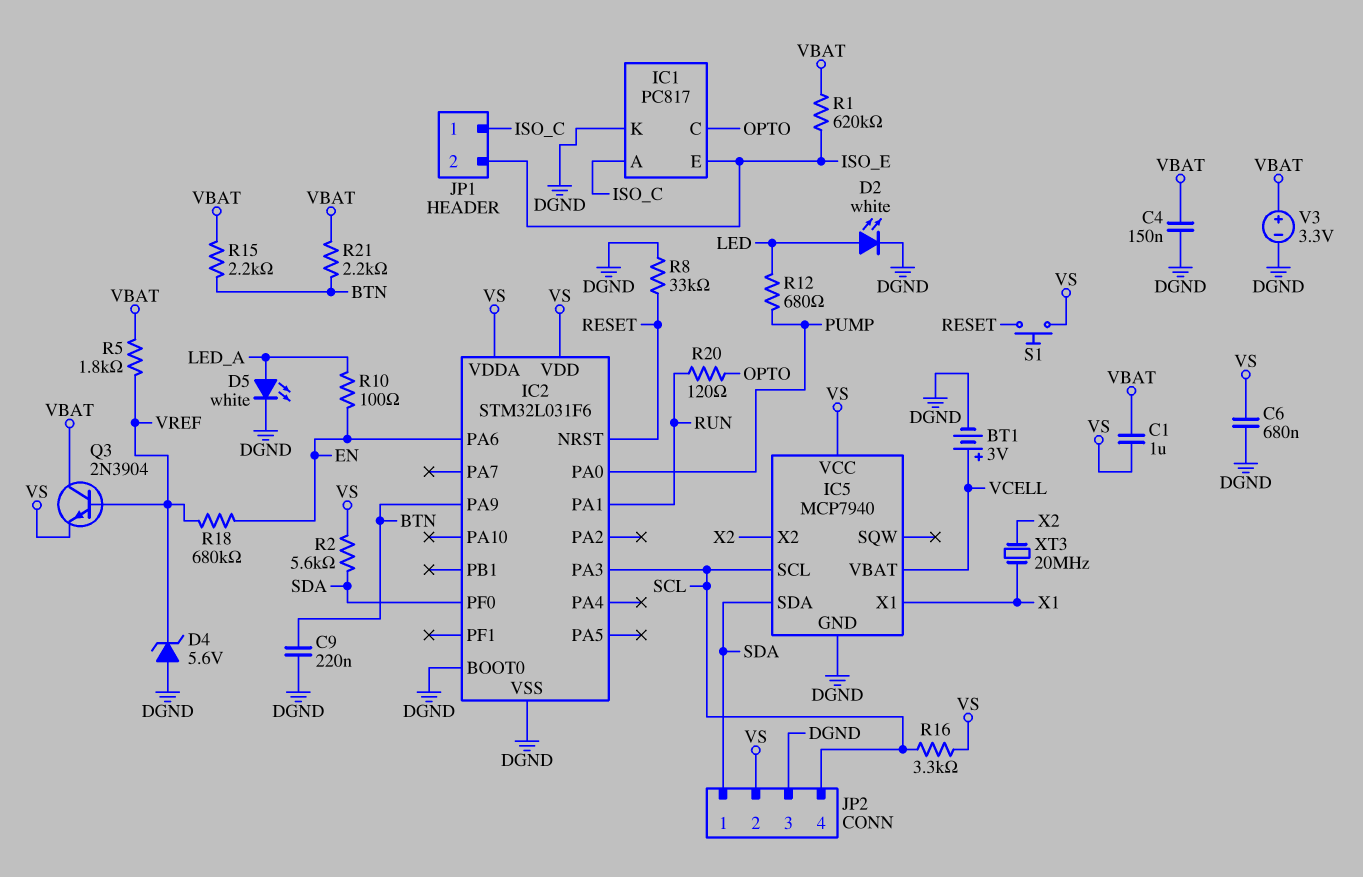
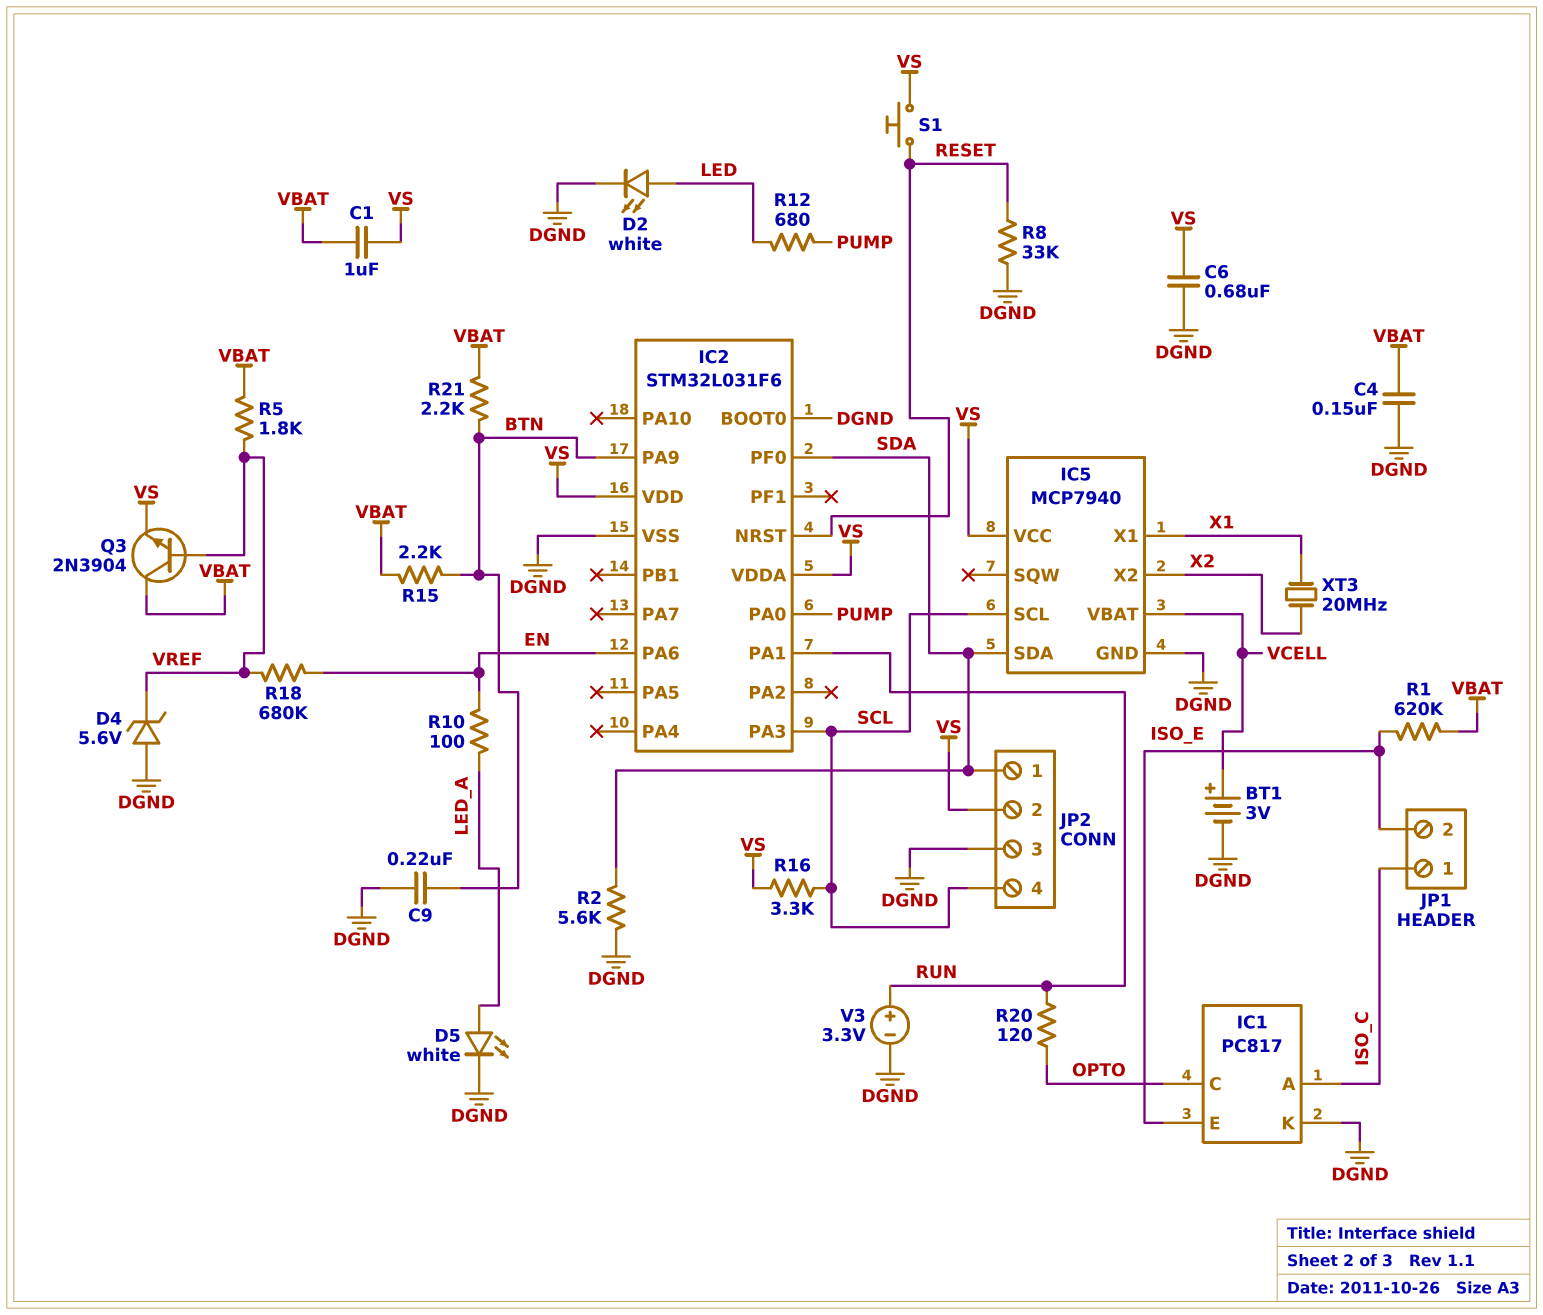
R2: 5.6k (SDA, VS) -> 5.6k (DGND, SDA)
V3: 3.3V (plus VBAT, minus DGND) -> 3.3V (plus RUN, minus DGND)

